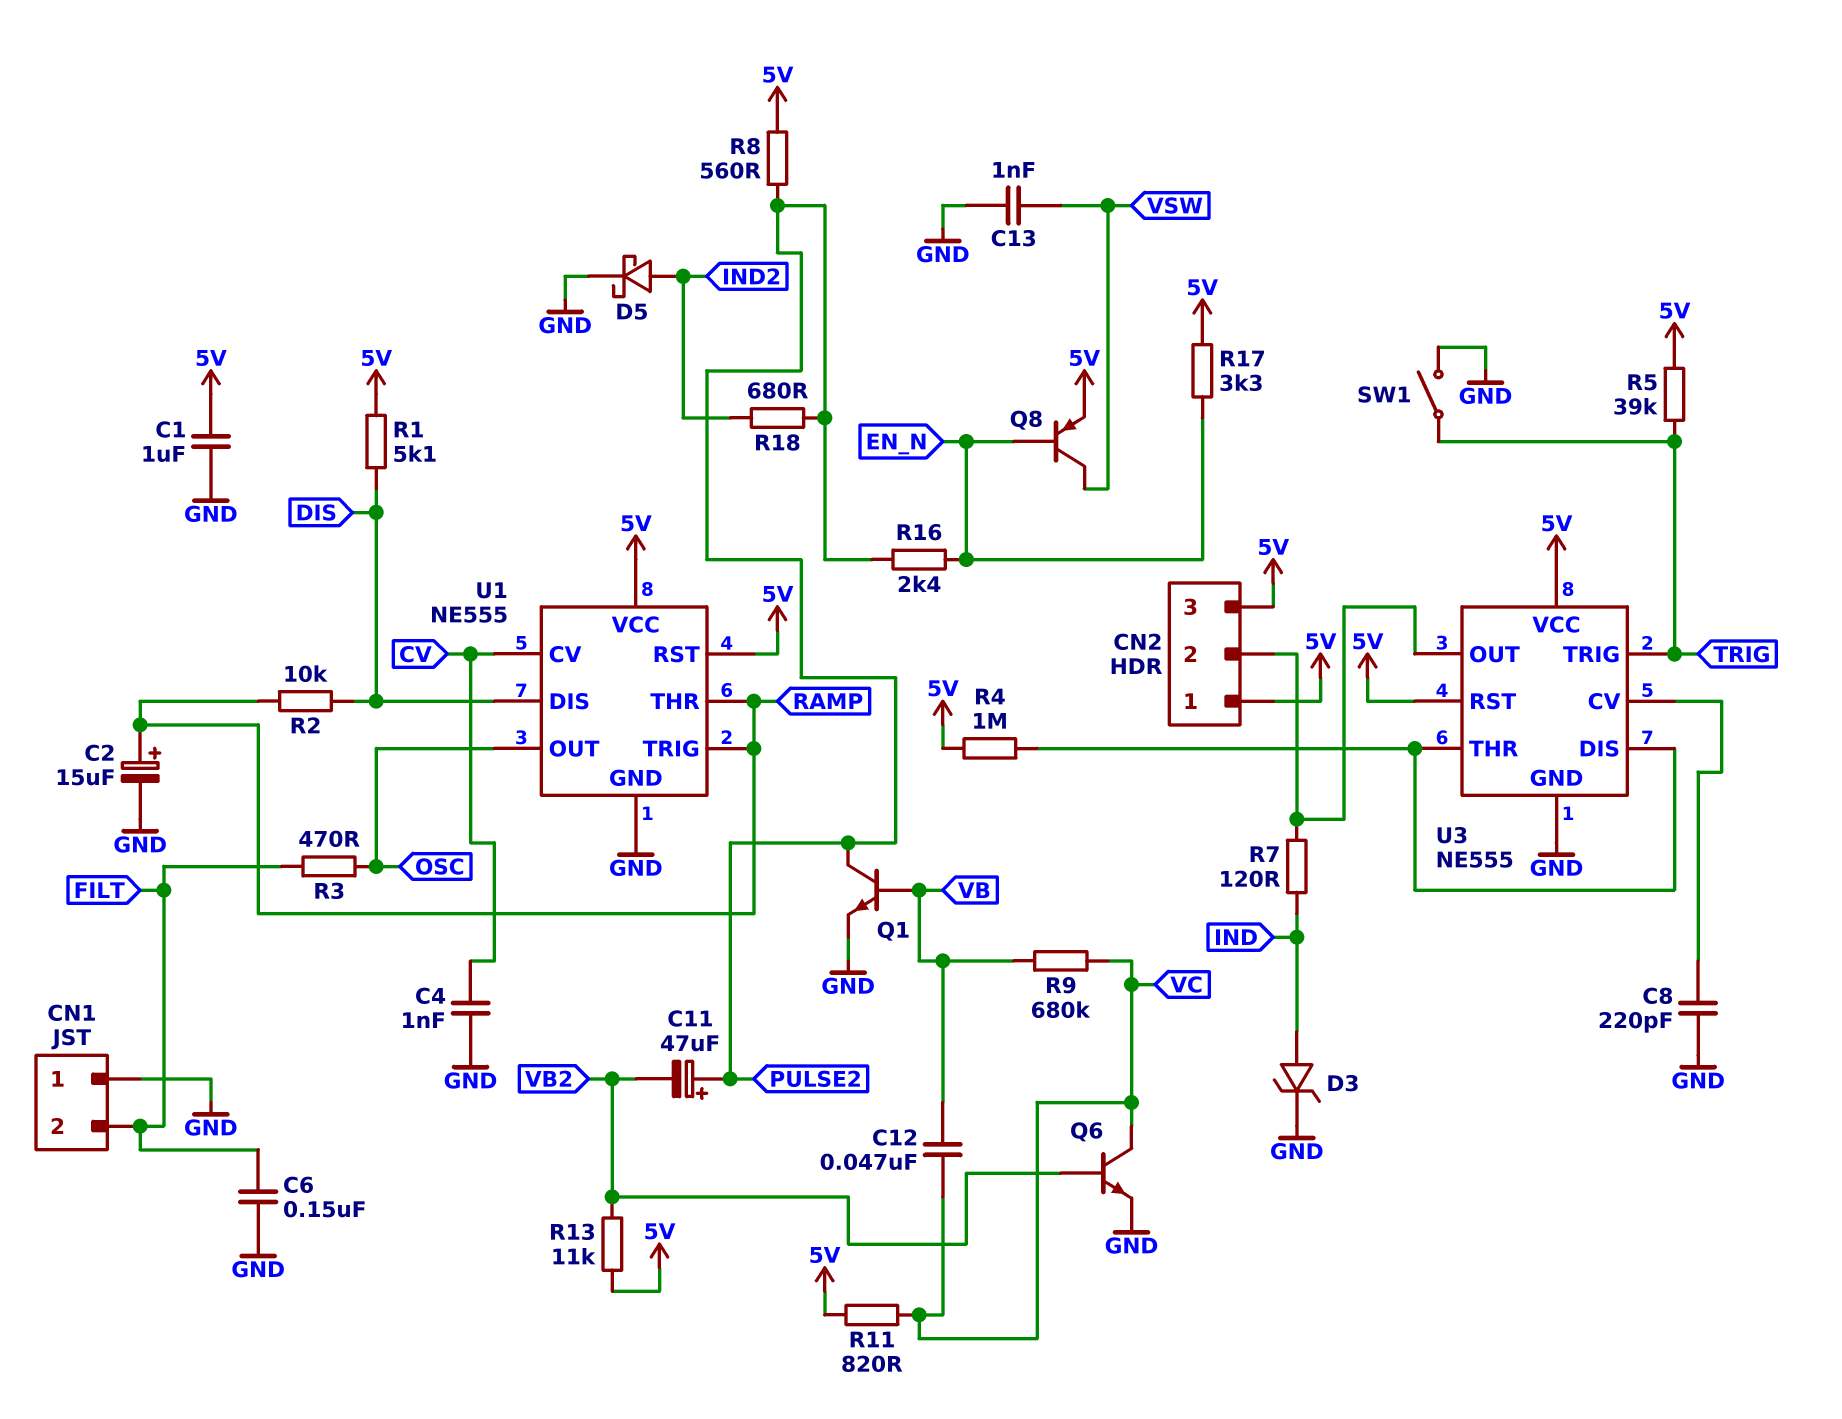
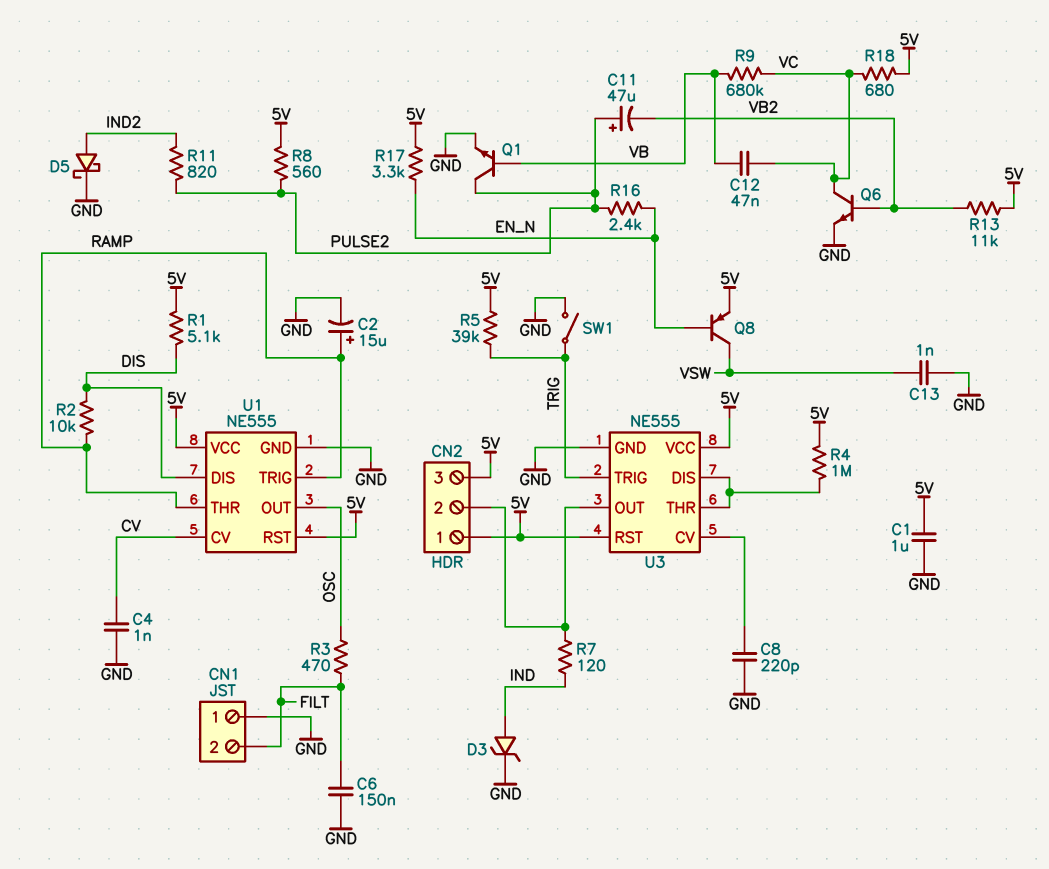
R11: 820 (5V, VC) -> 820 (IND2, PULSE2)
R18: 680 (IND2, PULSE2) -> 680 (5V, VC)

